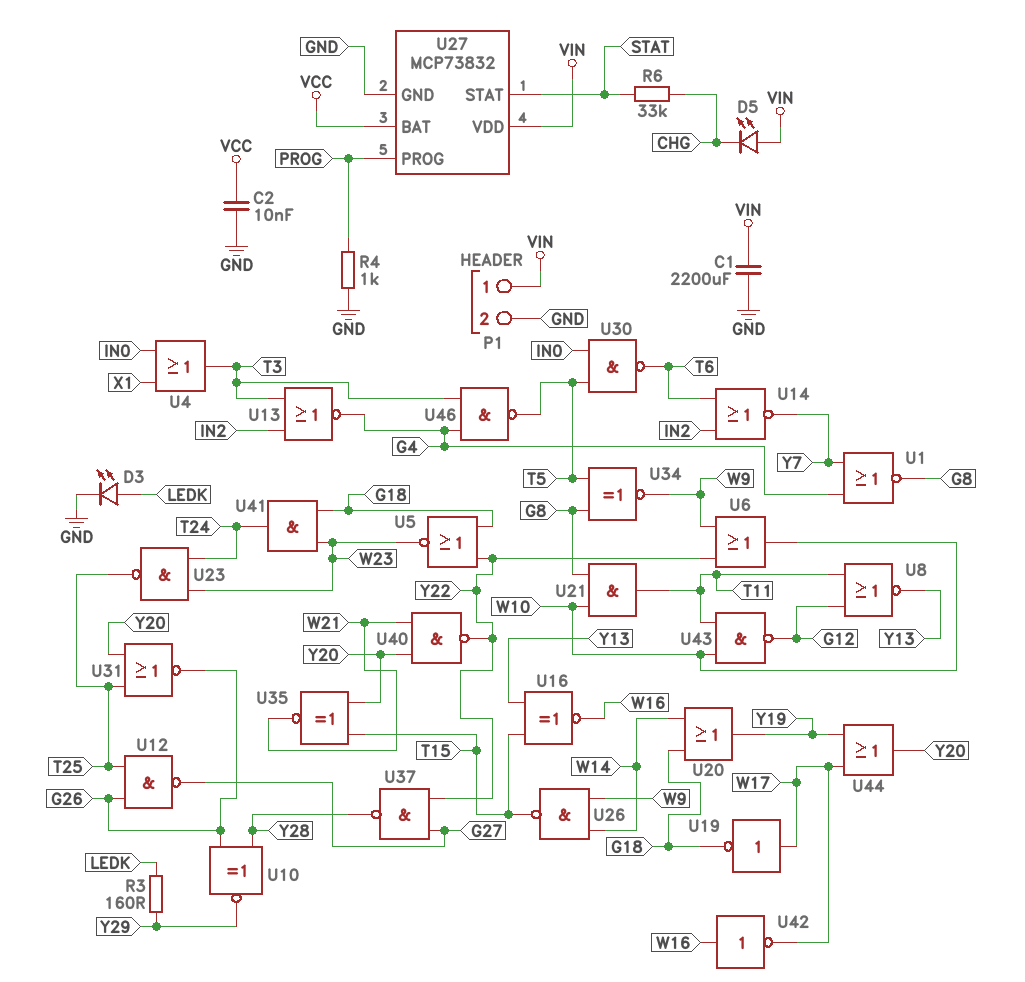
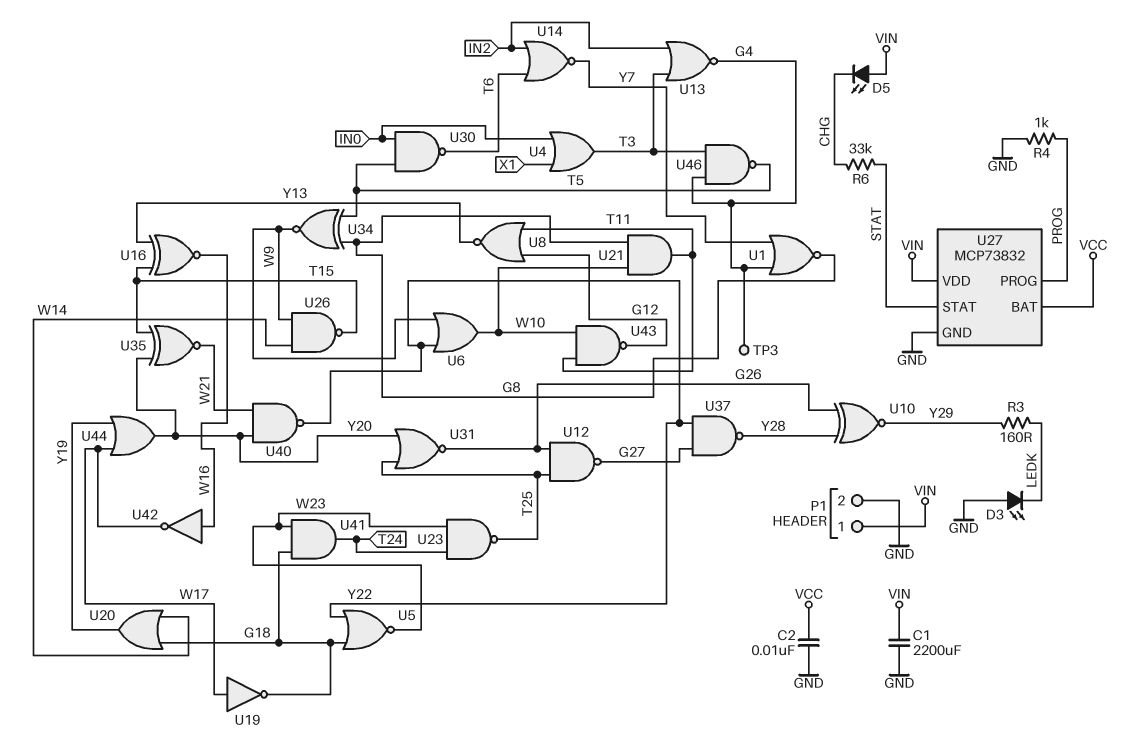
D3: LED (A LEDK, K GND) -> LED (A GND, K LEDK)
TP3: none -> test point (G4)

